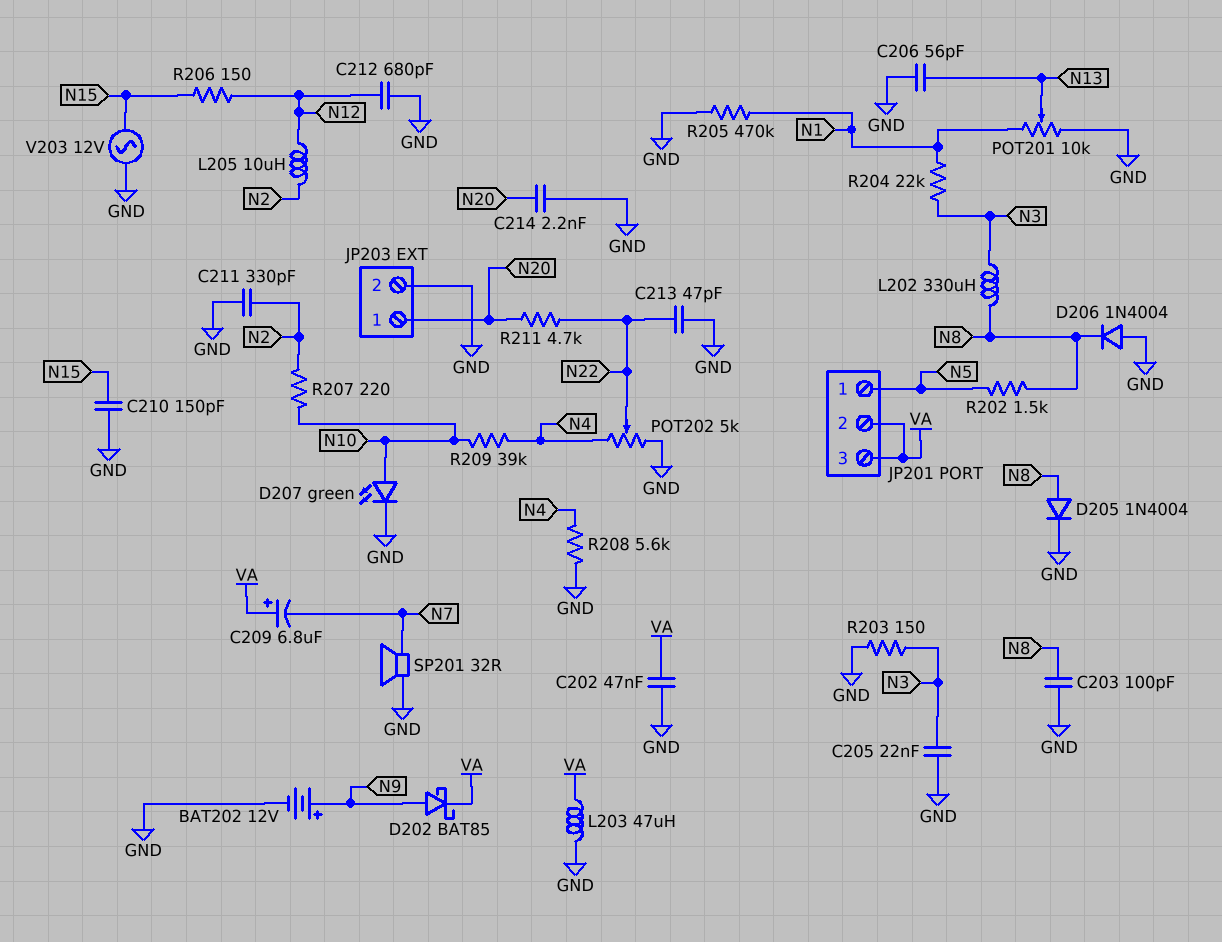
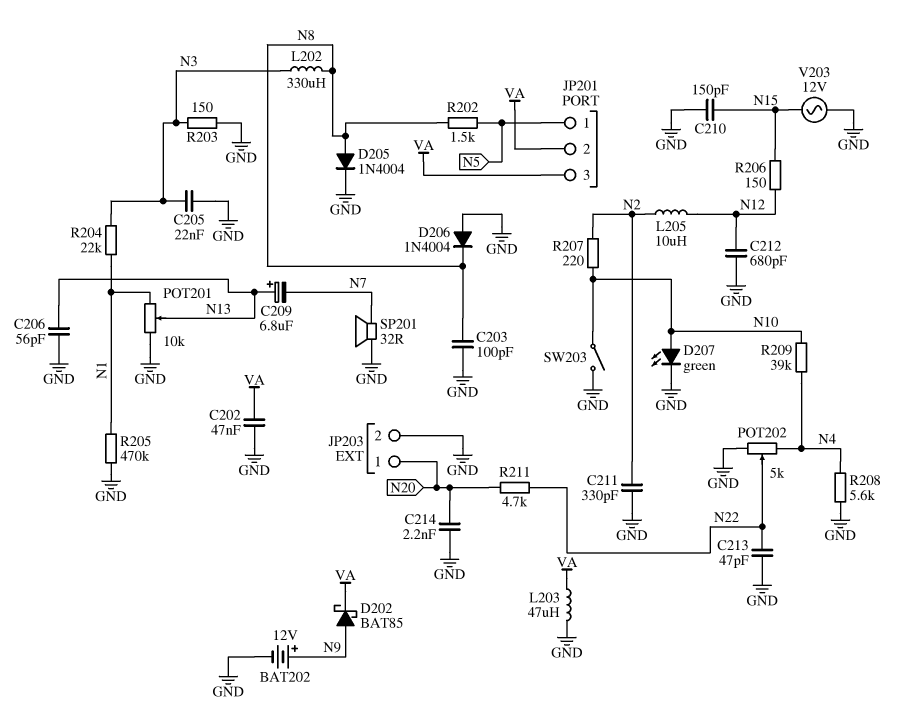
C209: 6.8uF (plus VA, minus N7) -> 6.8uF (plus N13, minus N7)
SW203: none -> switch (GND, N10)

